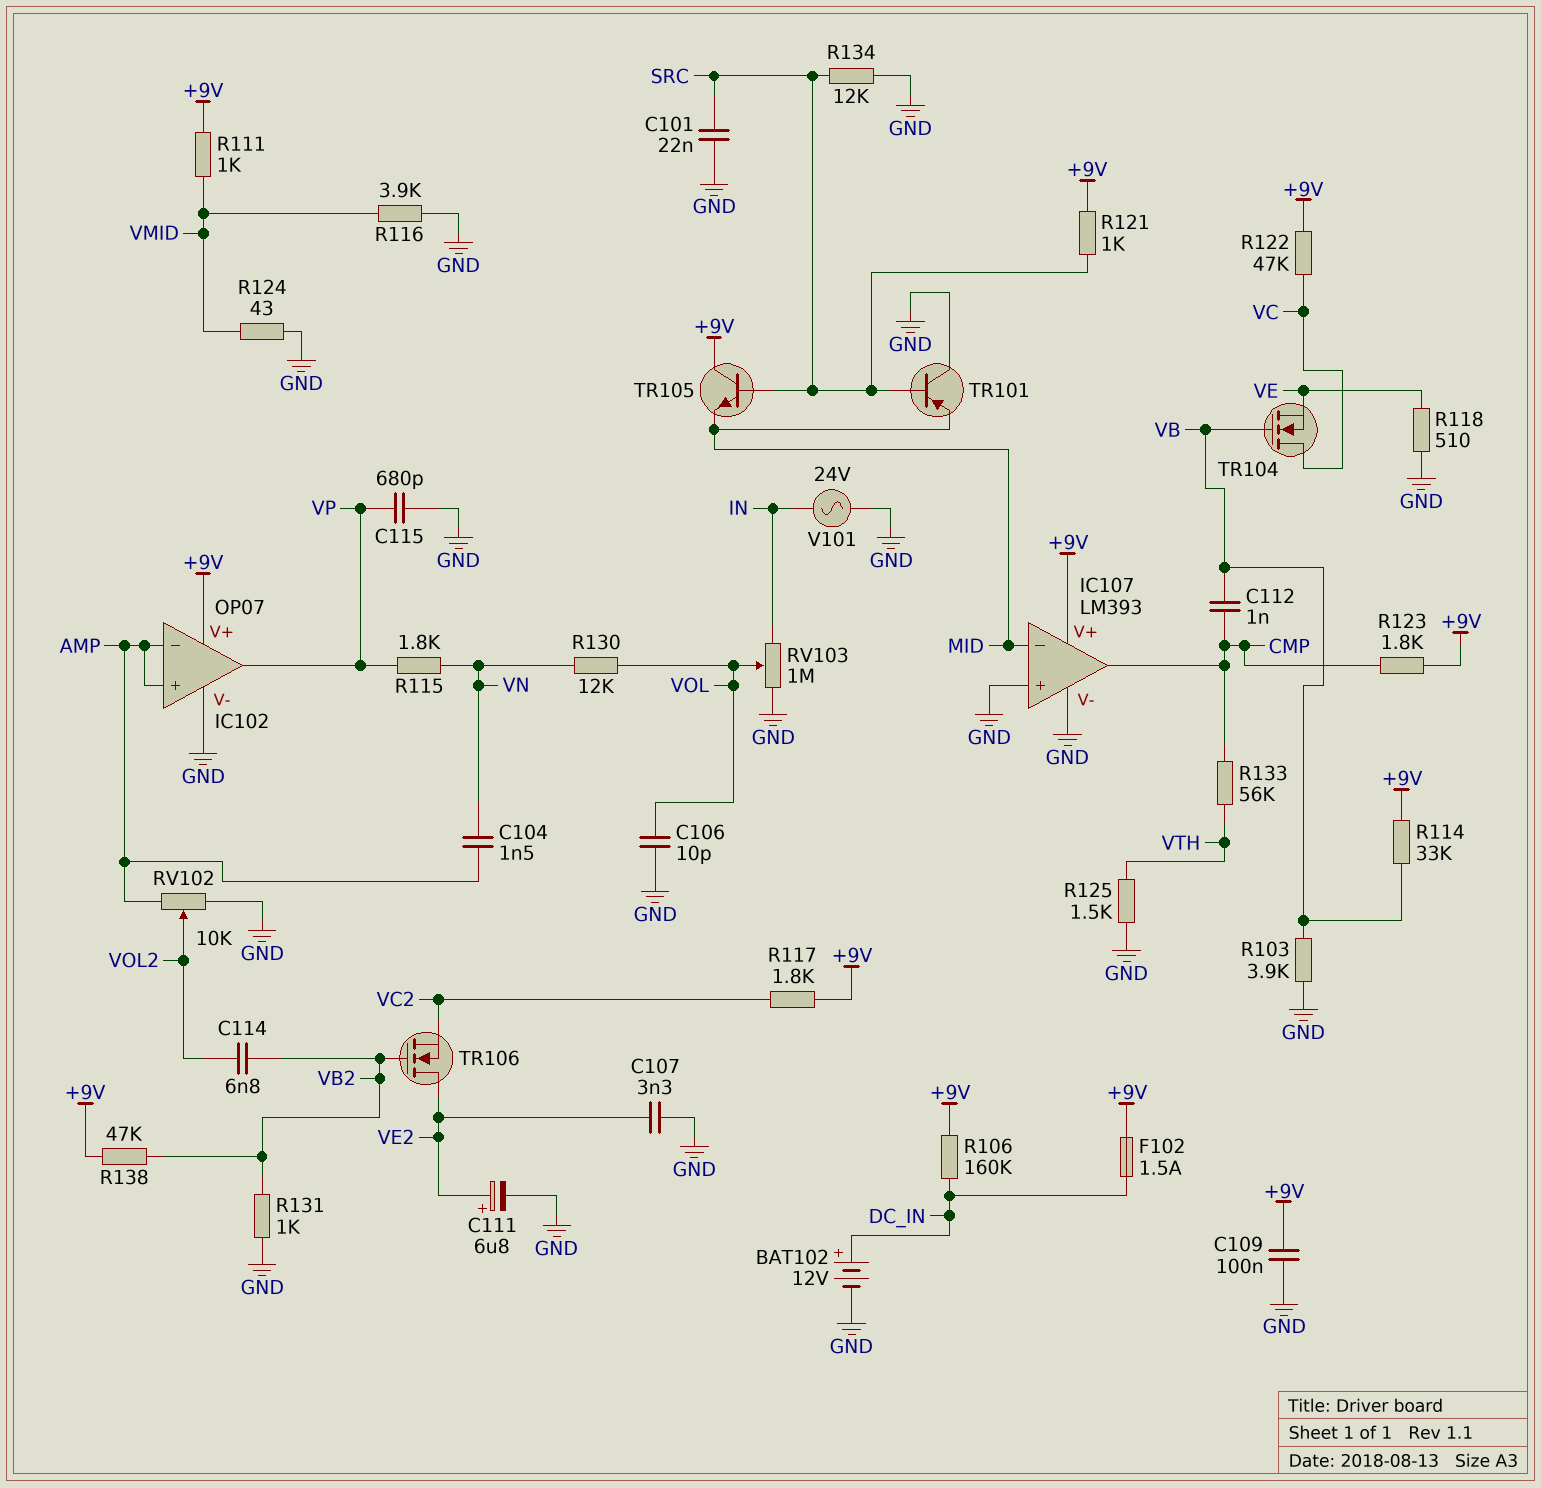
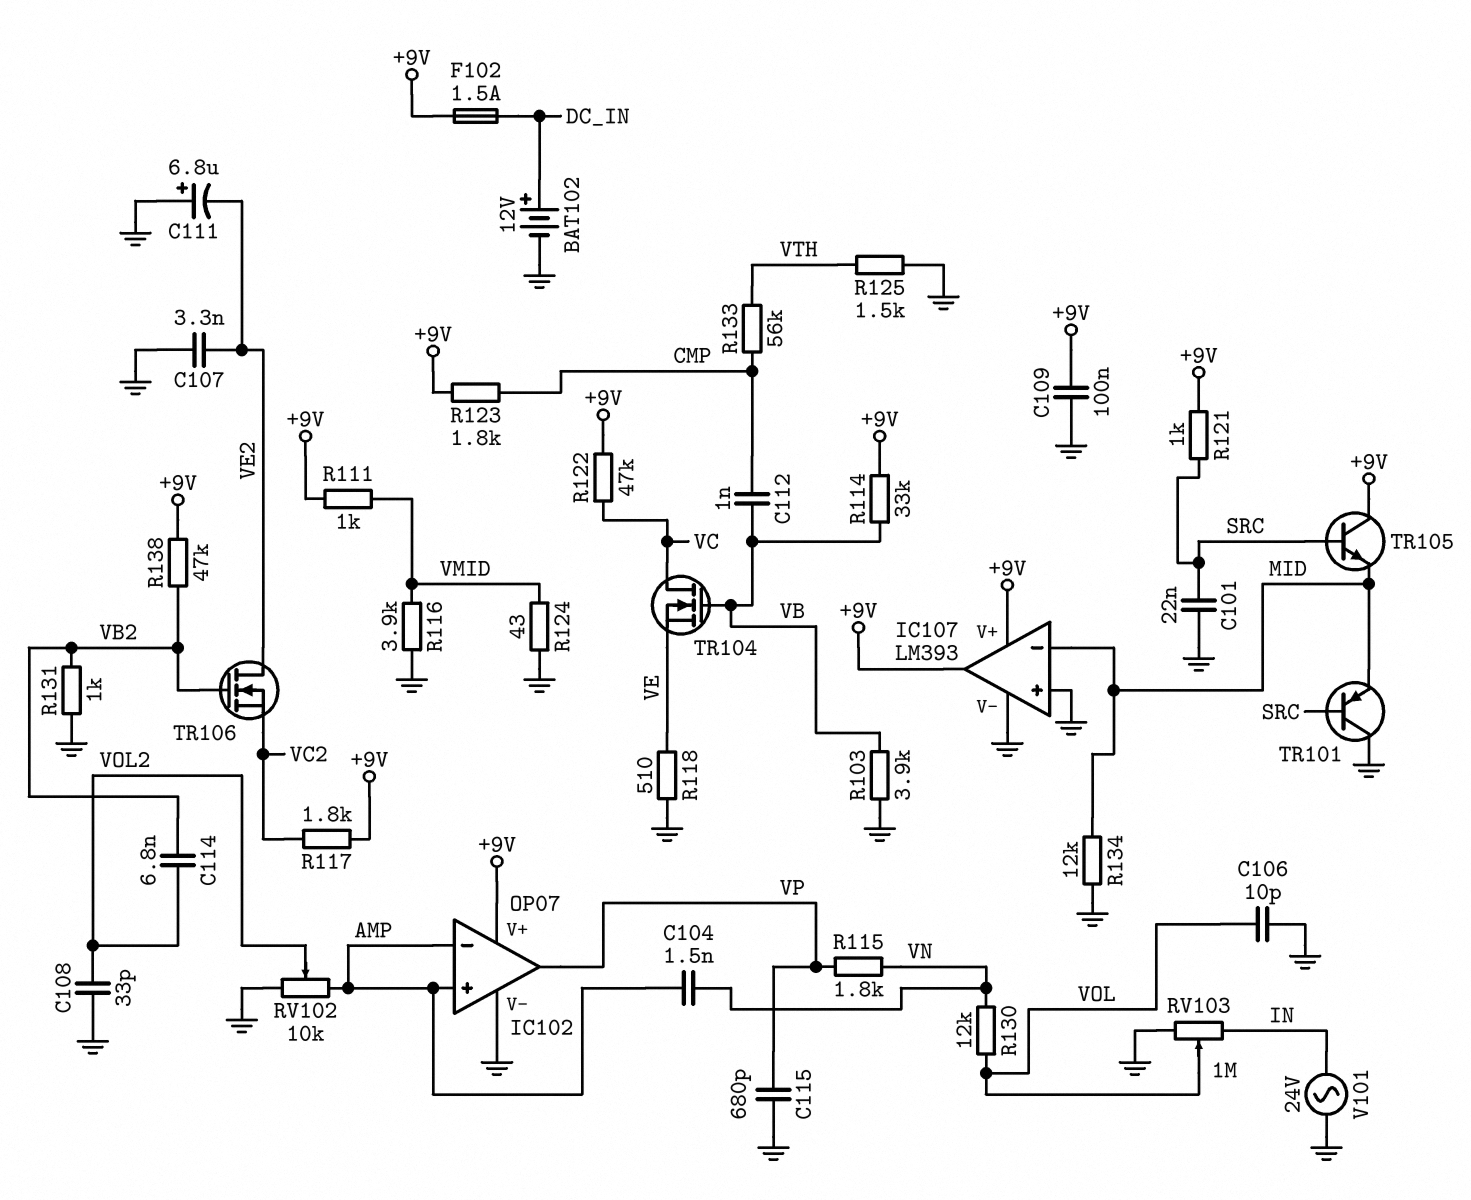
C108: none -> 33pF (GND, VOL2)
C111: 6.8uF (plus VE2, minus GND) -> 6.8uF (plus GND, minus VE2)
IC107 pin out: CMP -> +9V
R106: 160k (+9V, DC_IN) -> none
R134: 12k (GND, SRC) -> 12k (GND, MID)

